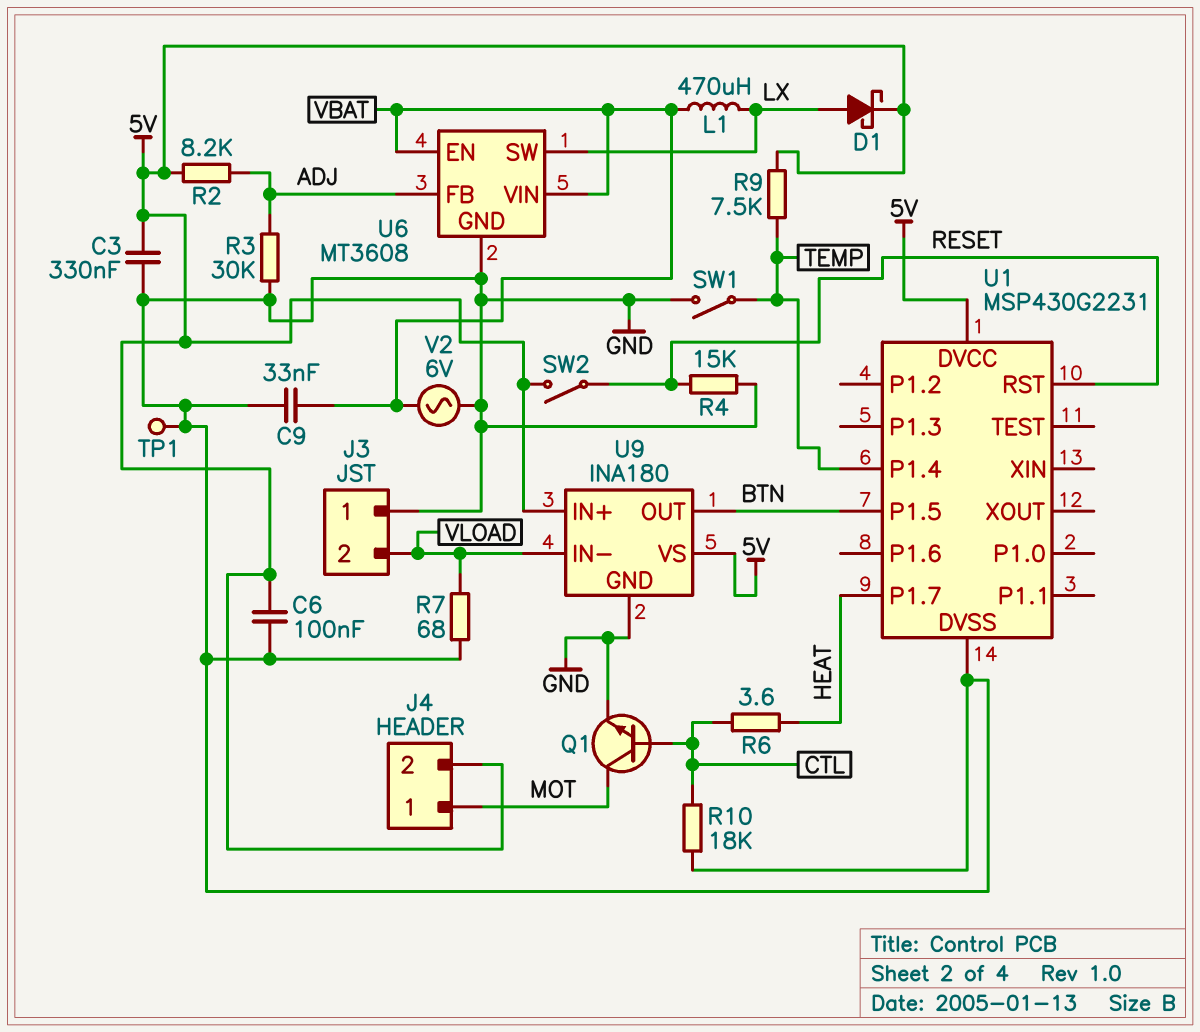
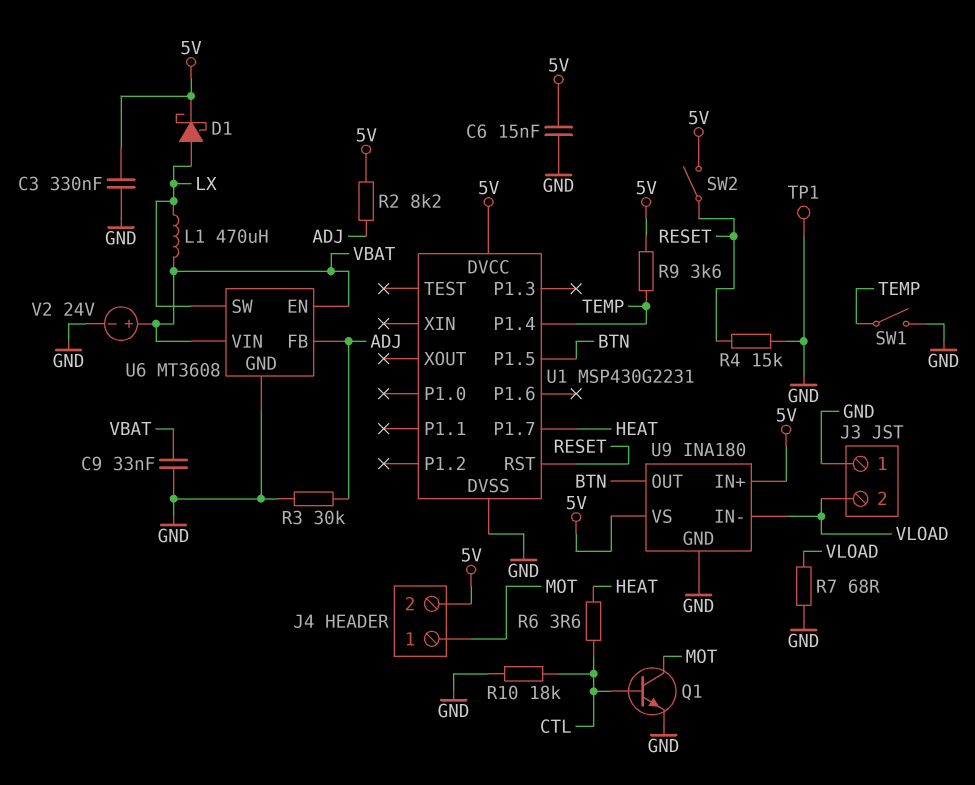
C6: 100nF (5V, GND) -> 15nF (5V, GND)
R9: 7.5k (5V, TEMP) -> 3.6k (5V, TEMP)
V2: AC 6V (GND, VBAT) -> 24V (plus VBAT, minus GND)

